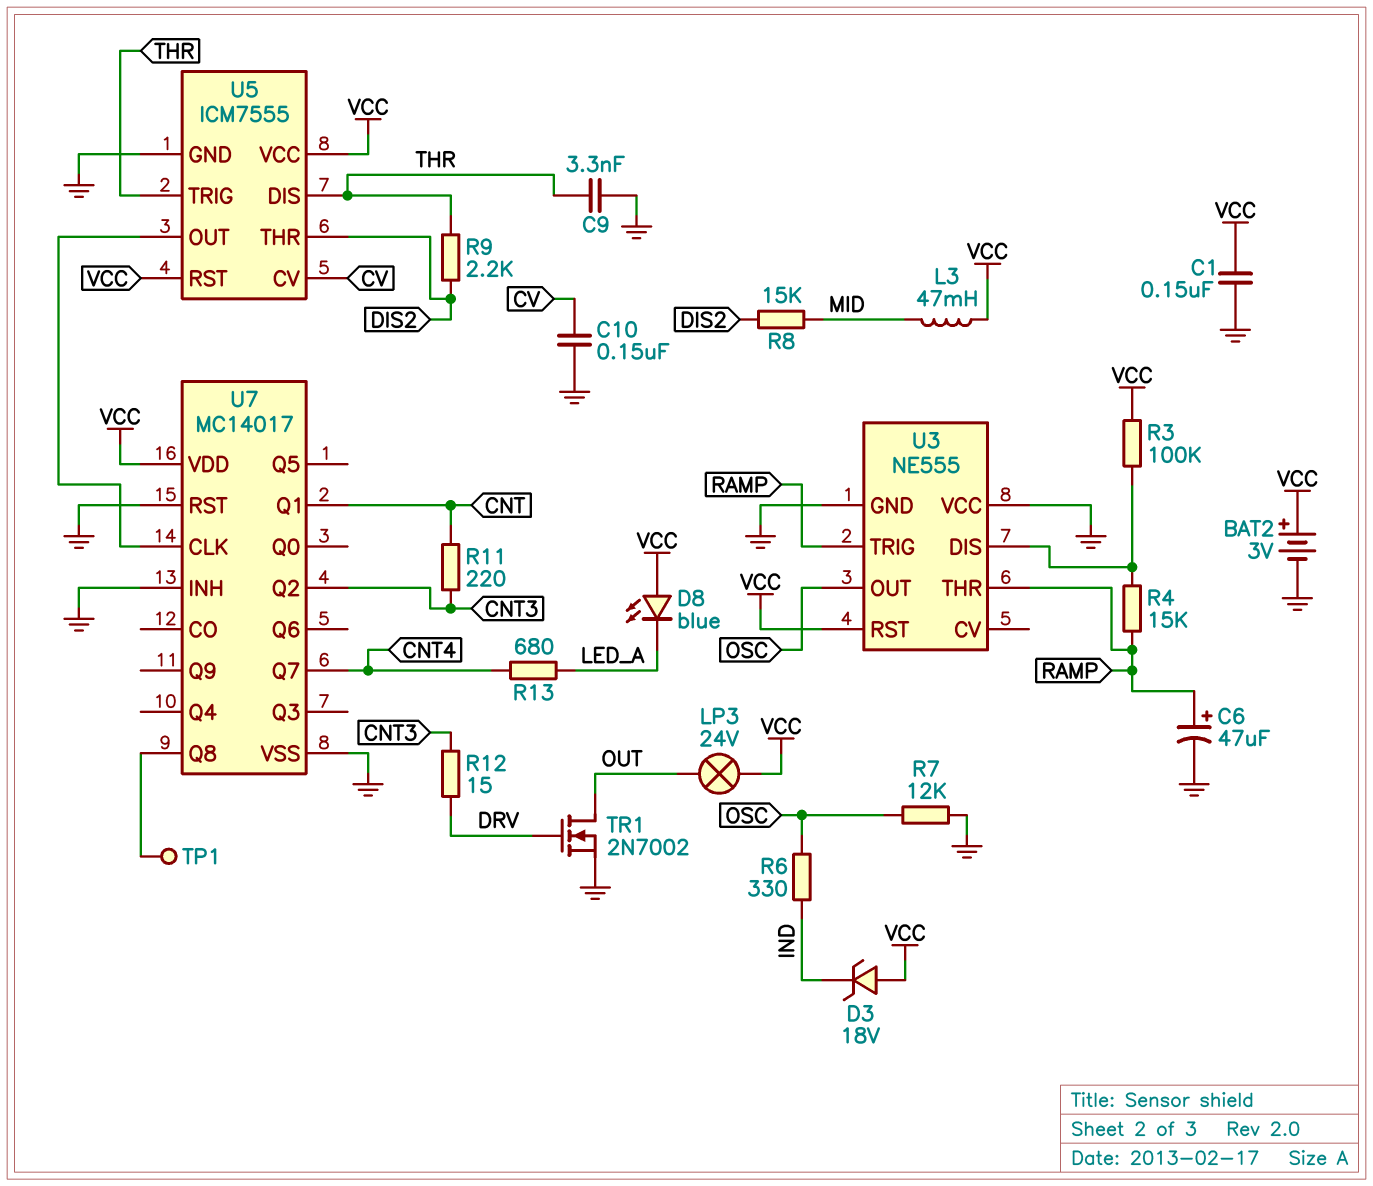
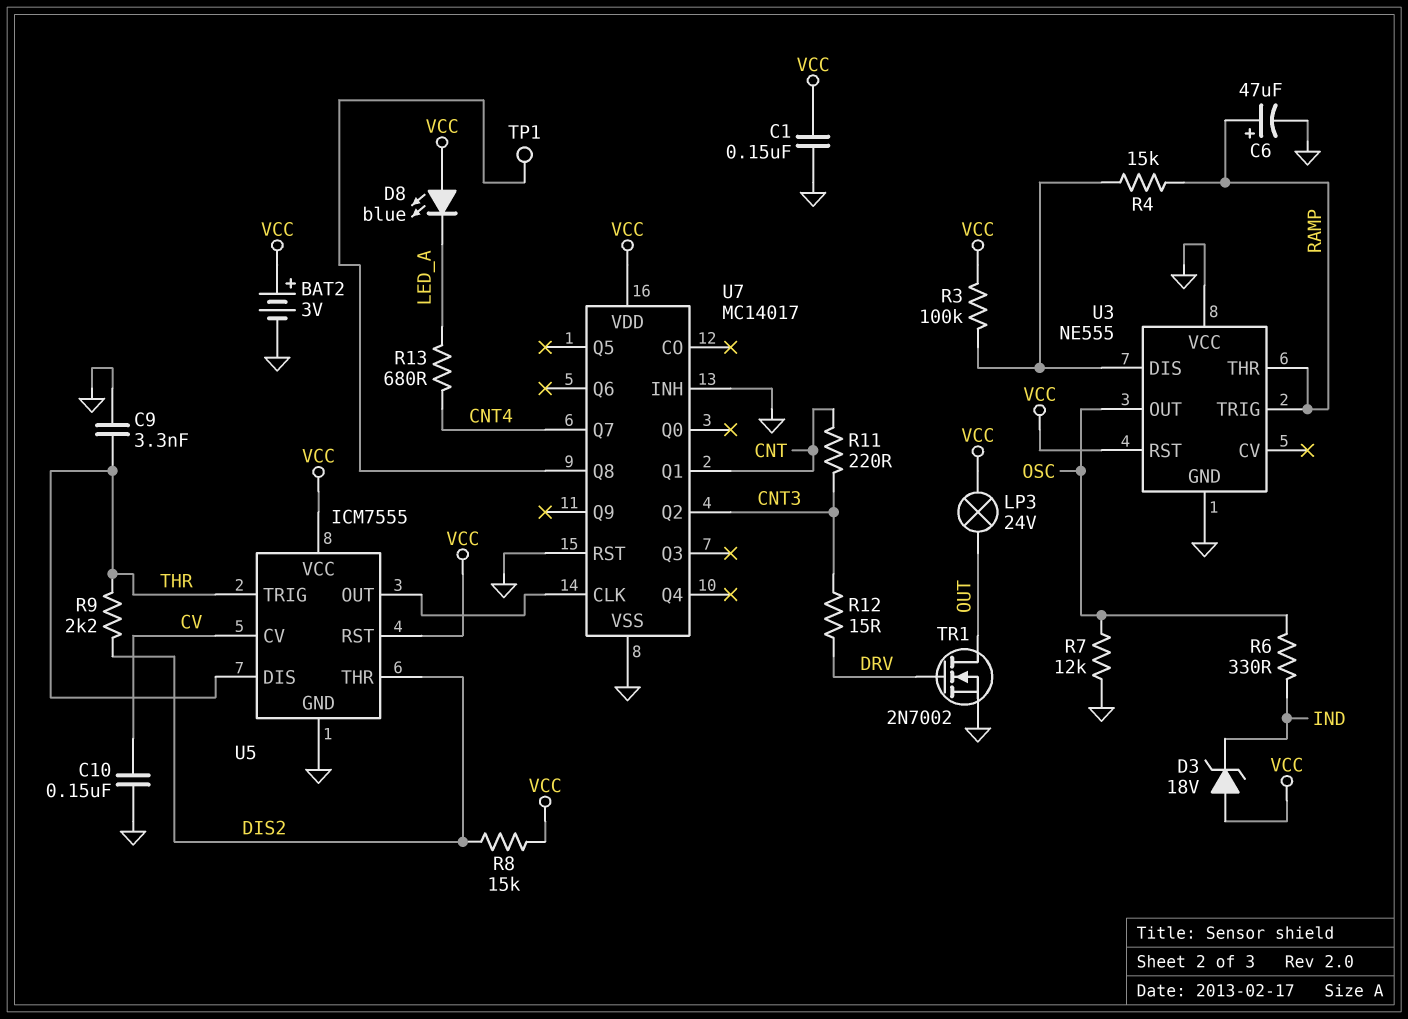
L3: 47mH (MID, VCC) -> none
R8: 15k (DIS2, MID) -> 15k (DIS2, VCC)

